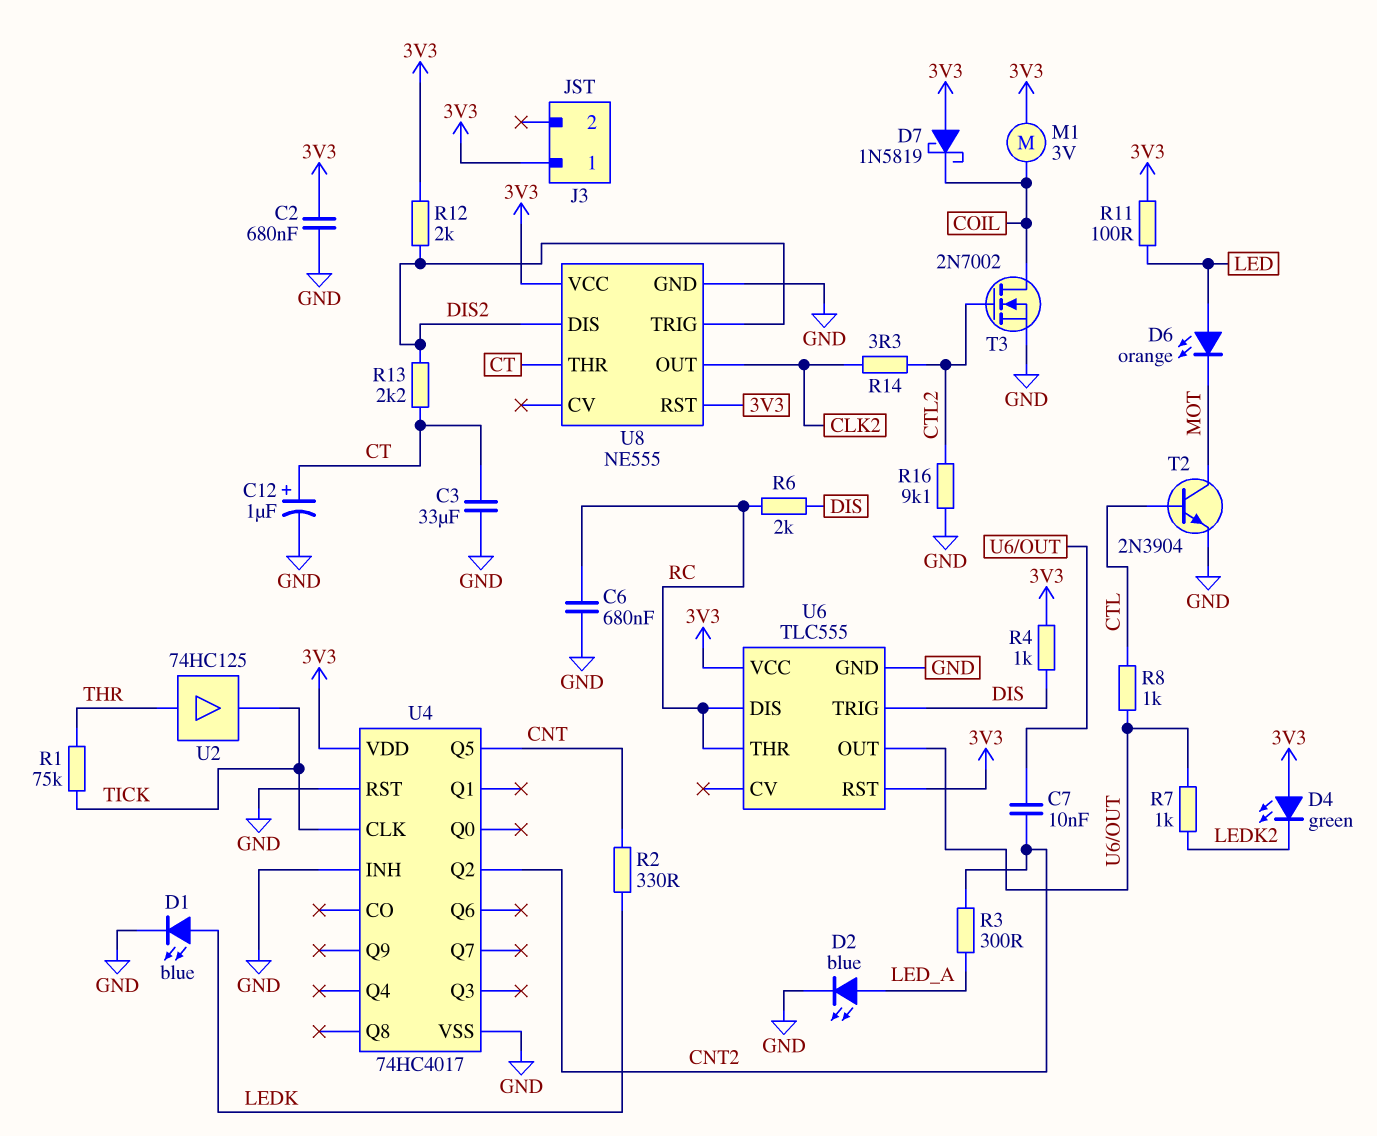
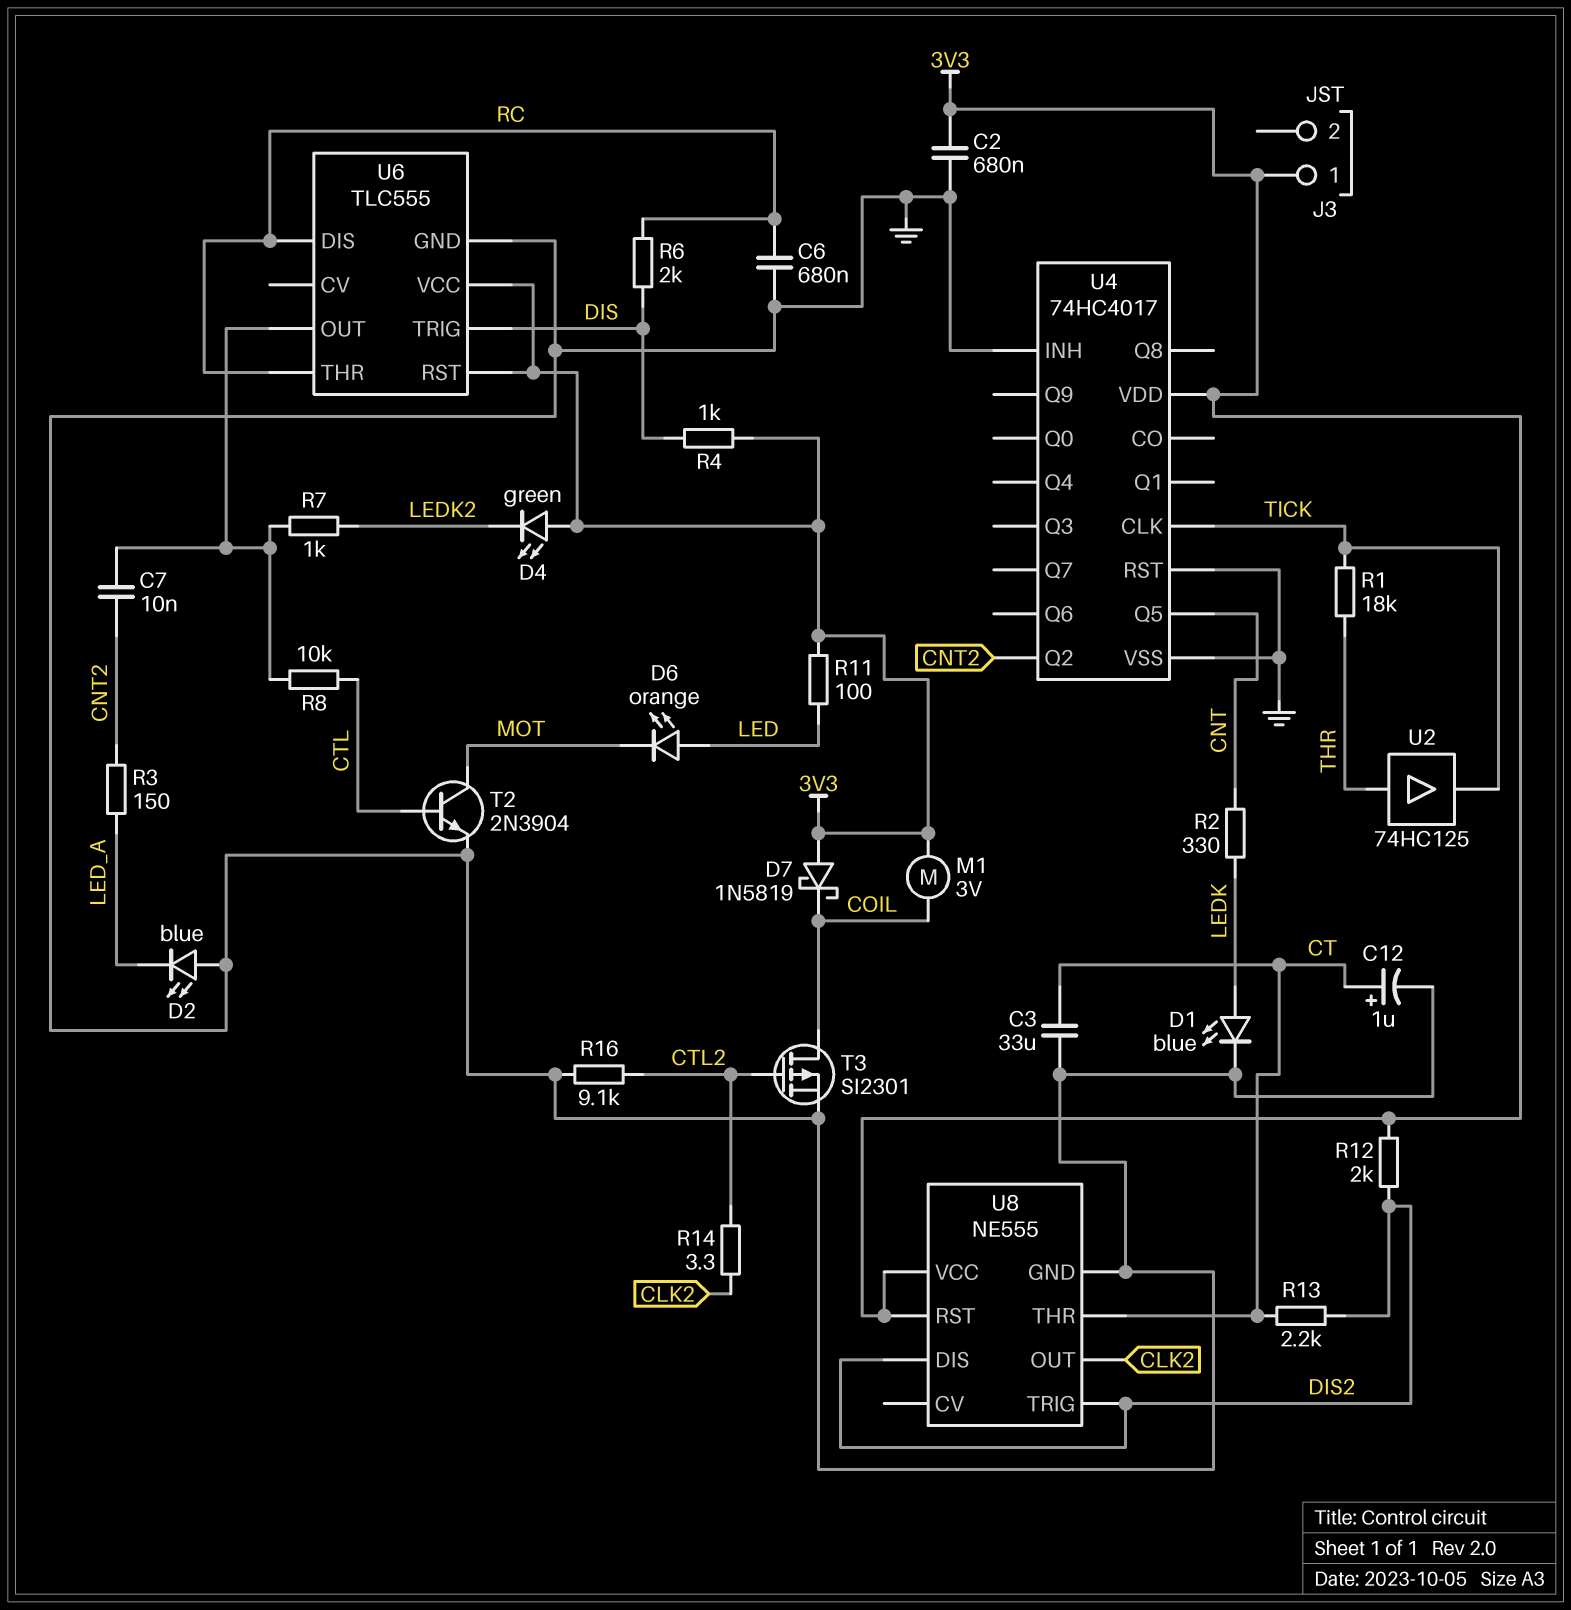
D2: LED blue (A LED_A, K GND) -> LED blue (A GND, K LED_A)
R1: 75k (THR, TICK) -> 18k (THR, TICK)
R3: 300 (CNT2, LED_A) -> 150 (CNT2, LED_A)
R8: 1k (CTL, U6/OUT) -> 10k (CTL, U6/OUT)
T3: NMOS 2N7002 (G CTL2, D COIL, S GND) -> PMOS SI2301 (G CTL2, D COIL, S GND)

